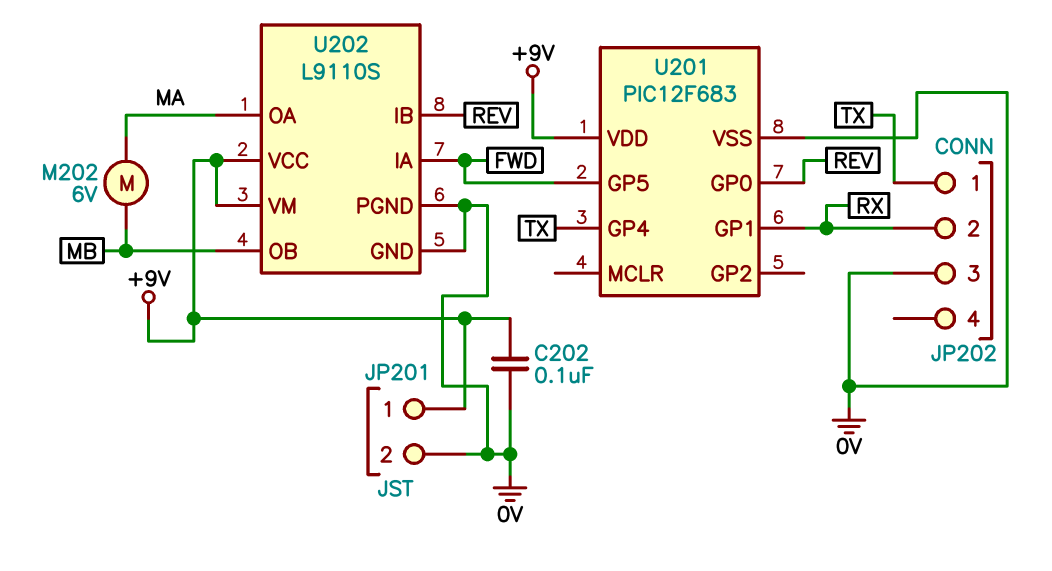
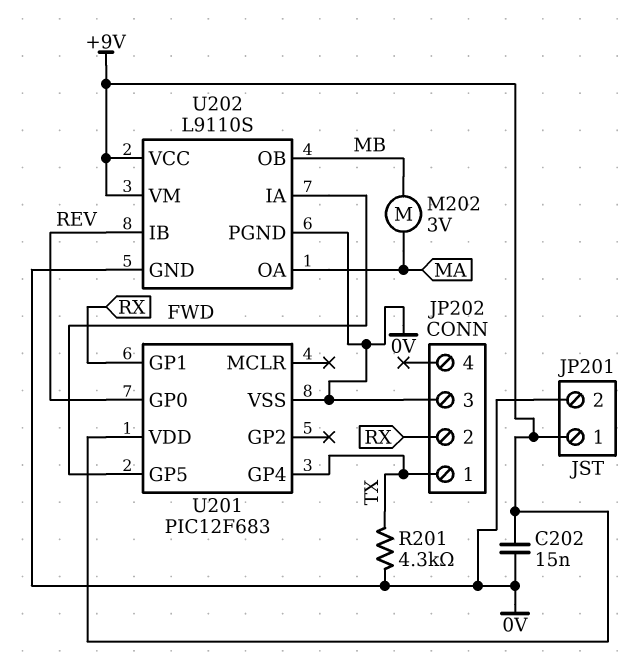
C202: 100nF (+9V, 0V) -> 15nF (+9V, 0V)
M202: motor 6V (MA, MB) -> motor 3V (MA, MB)
R201: none -> 4.3k (0V, TX)

